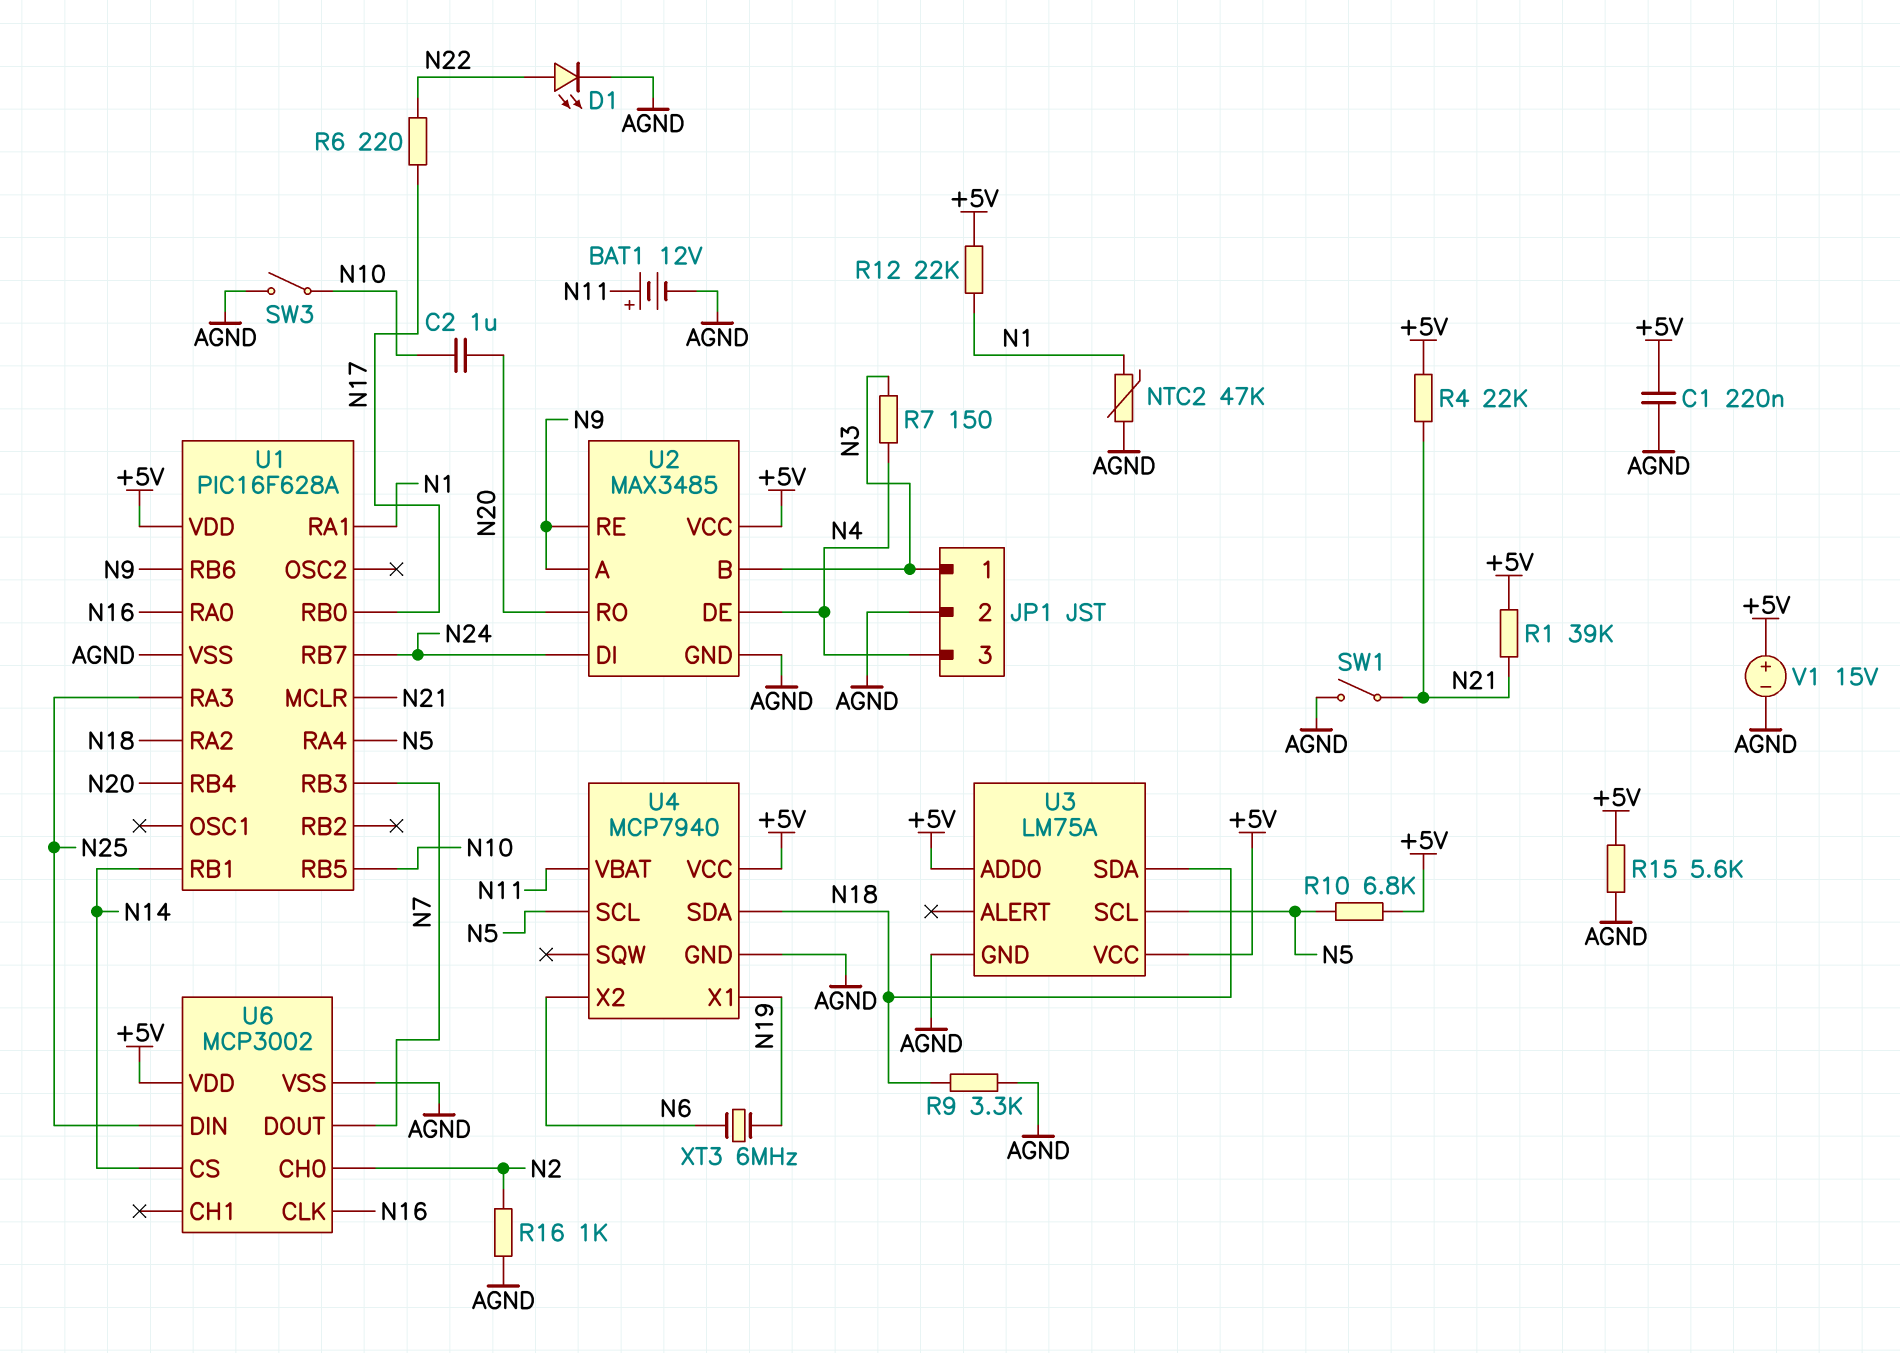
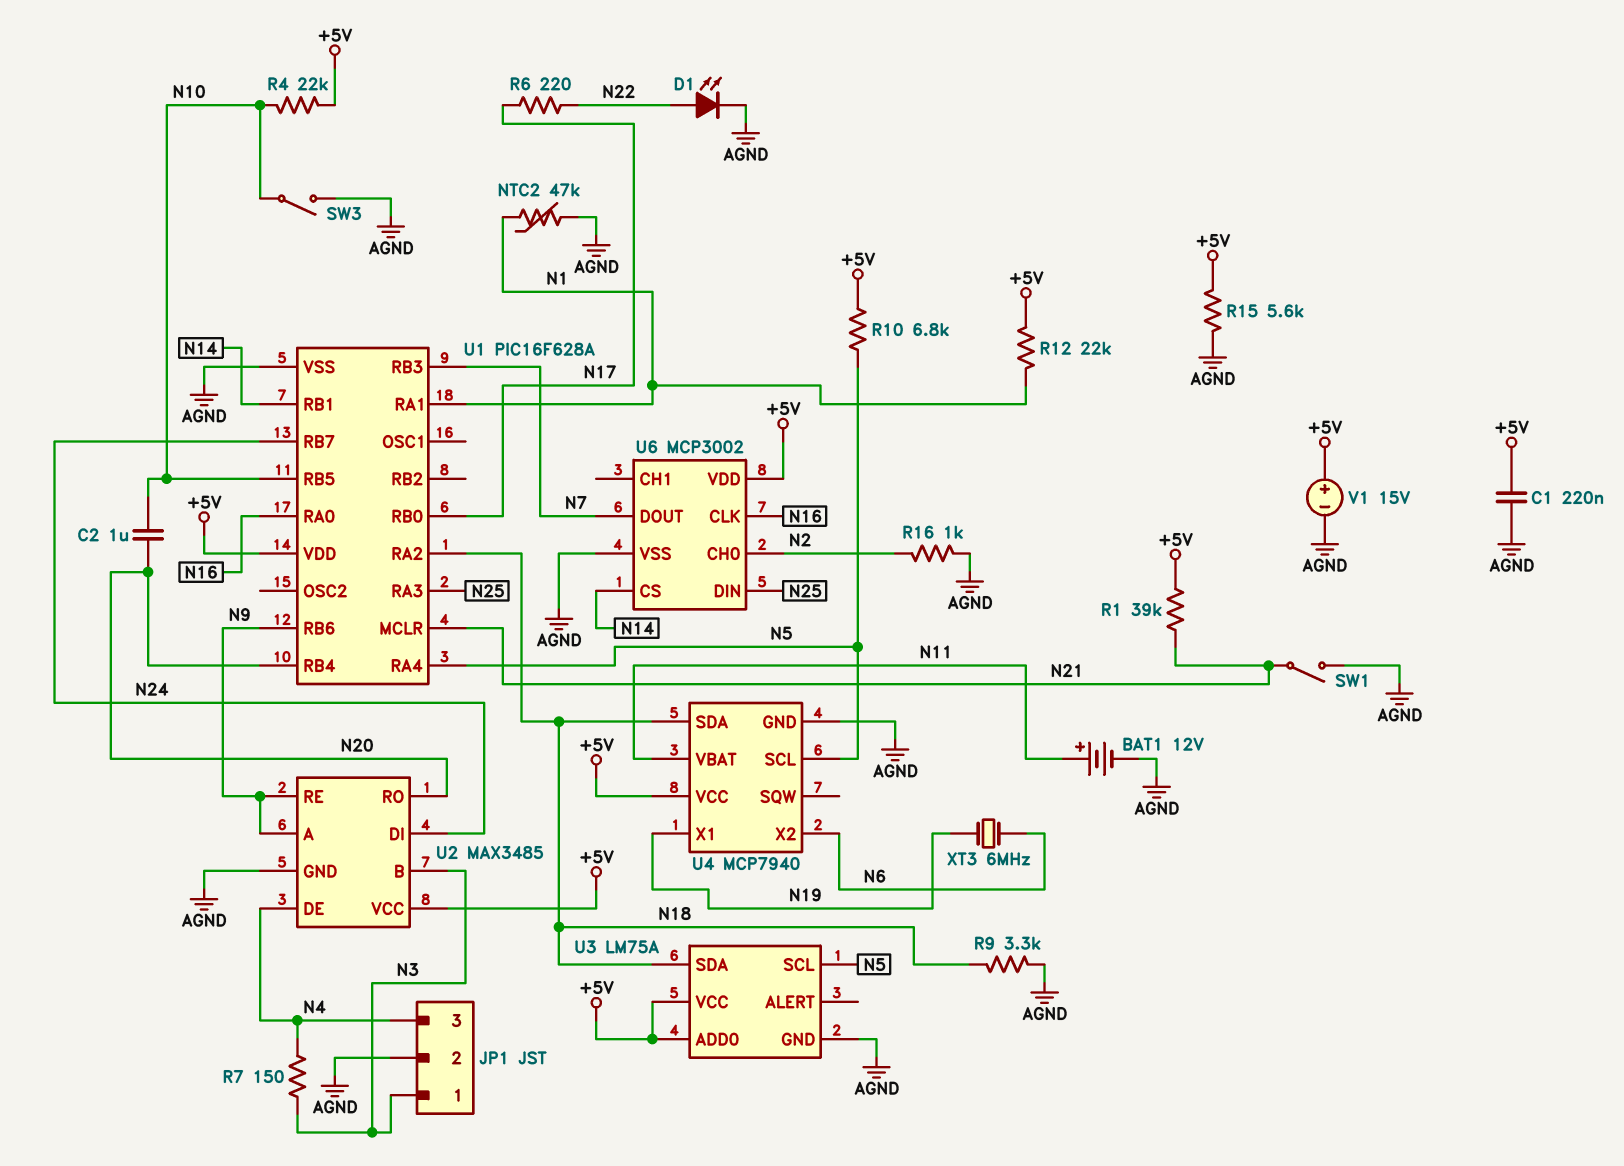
R4: 22k (+5V, N21) -> 22k (+5V, N10)

